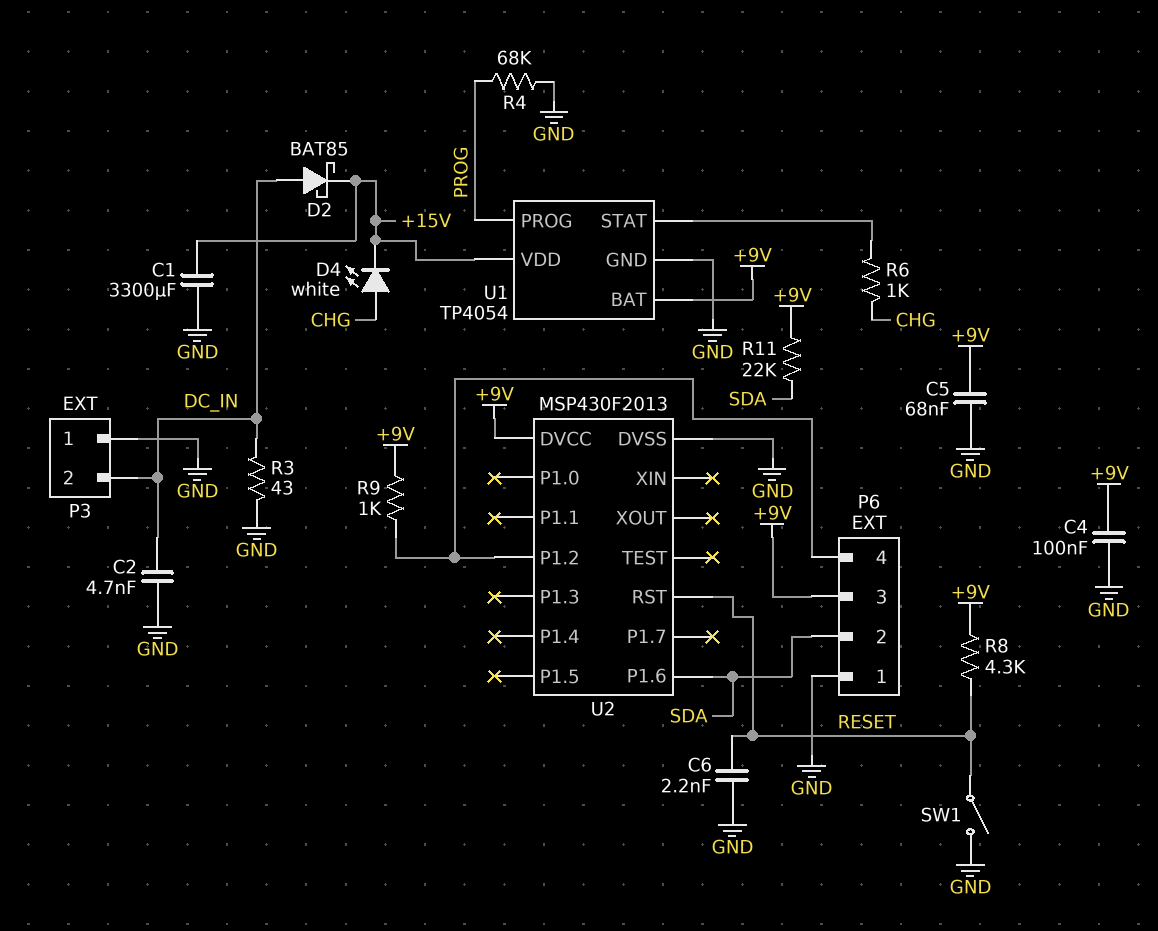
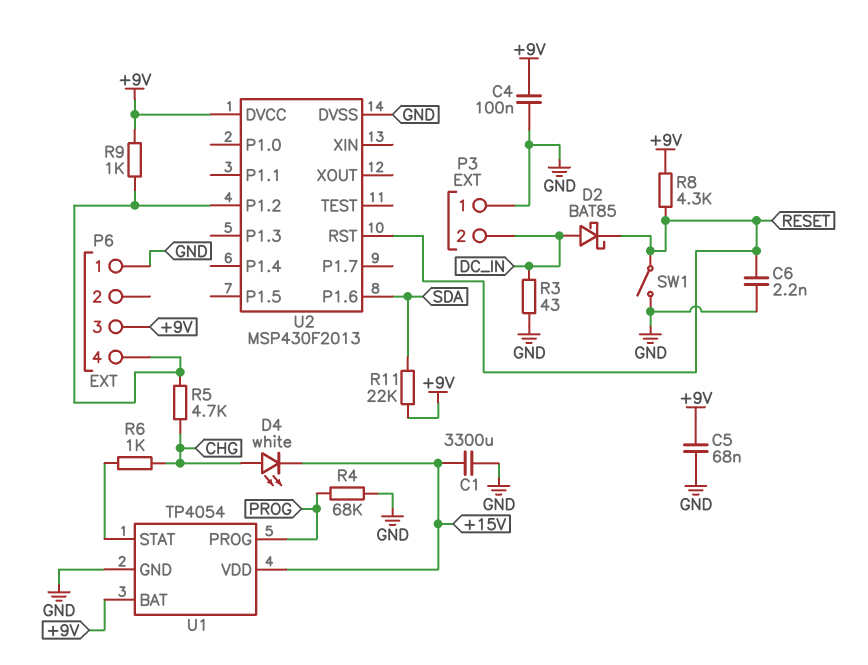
C2: 4.7nF (DC_IN, GND) -> none
D2: schottky BAT85 (A DC_IN, K +15V) -> schottky BAT85 (A DC_IN, K RESET)
P6 pin 2: SDA -> none
R5: none -> 4.7k (CHG, P6/4)

